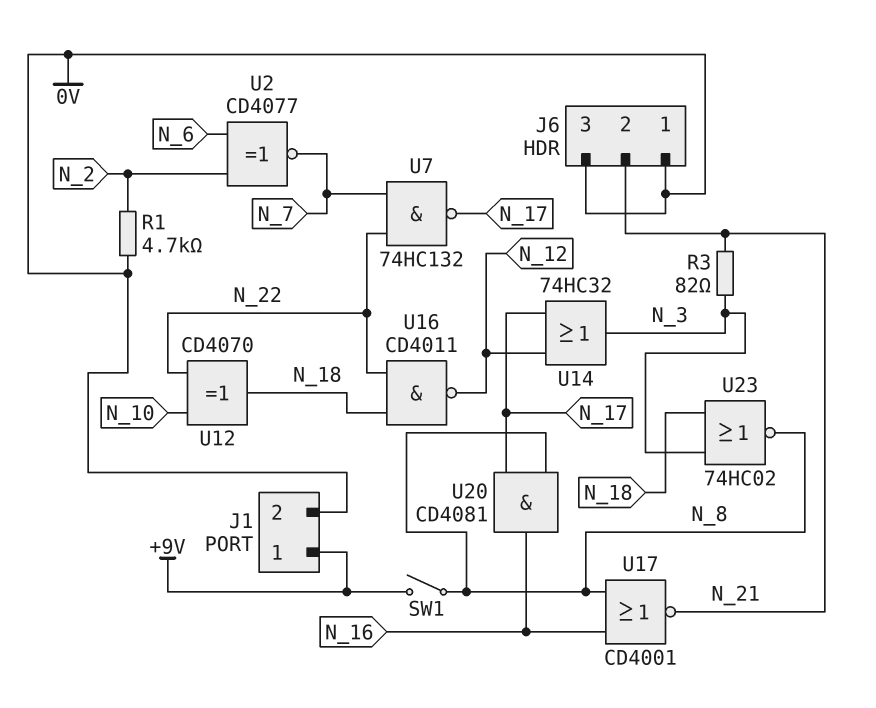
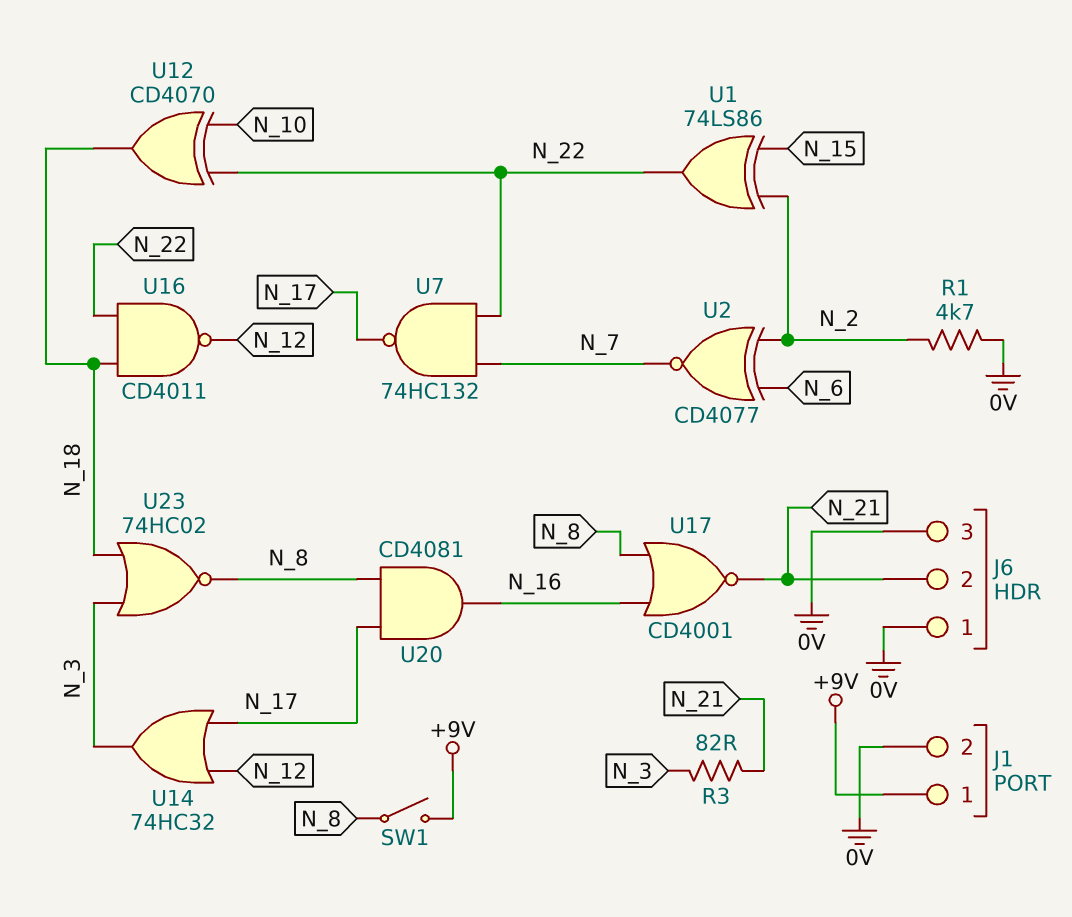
U1: none -> XOR 74LS86 (in N_2, in N_15, out N_22)

